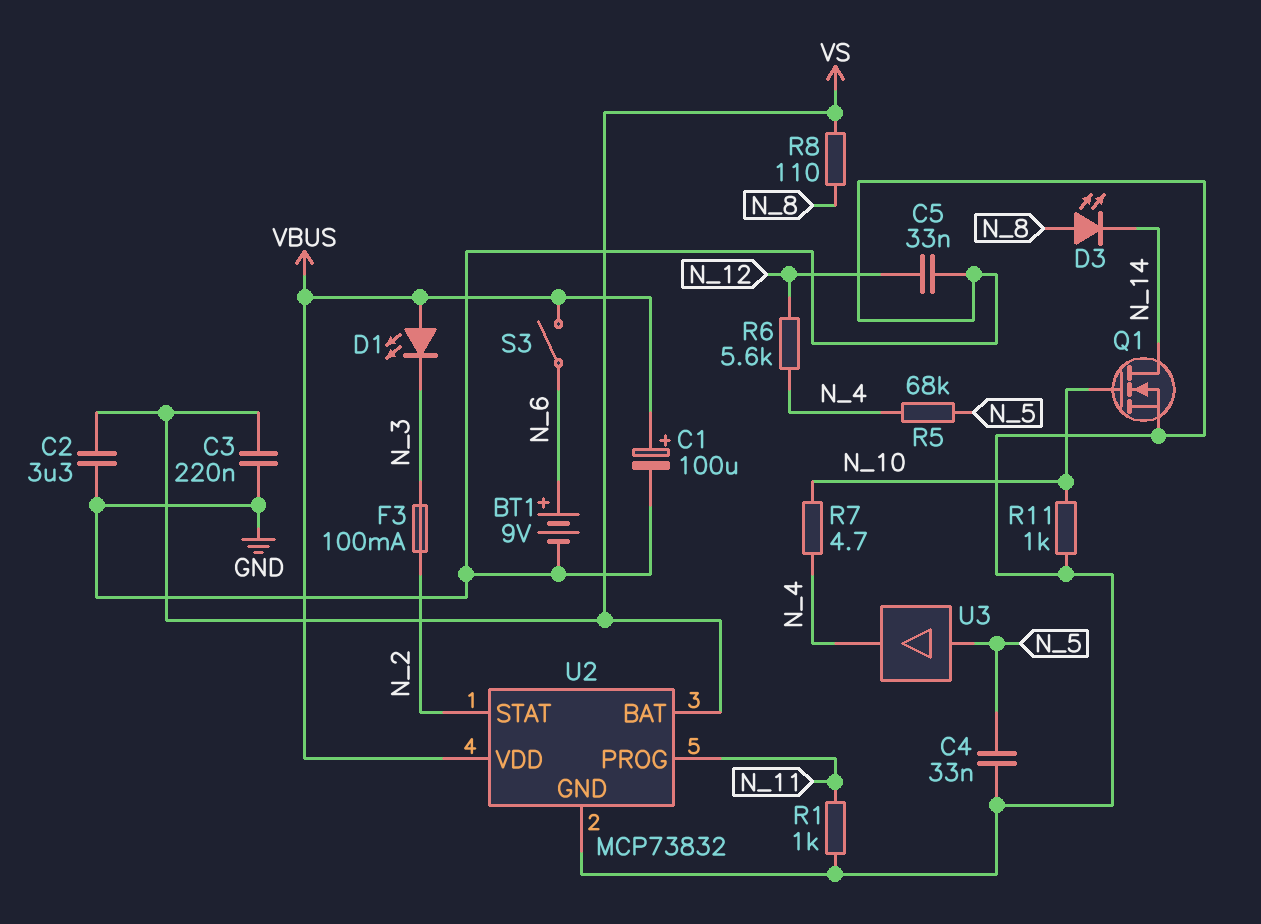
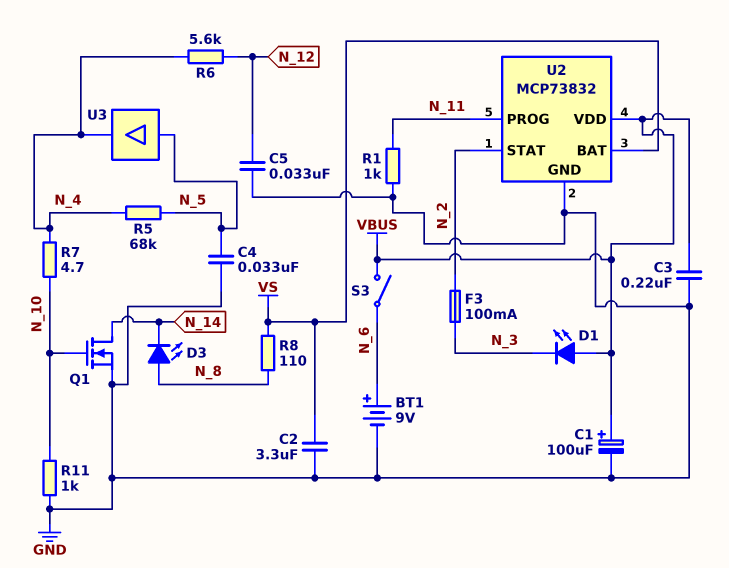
C3: 220nF (GND, VS) -> 220nF (GND, VBUS)

